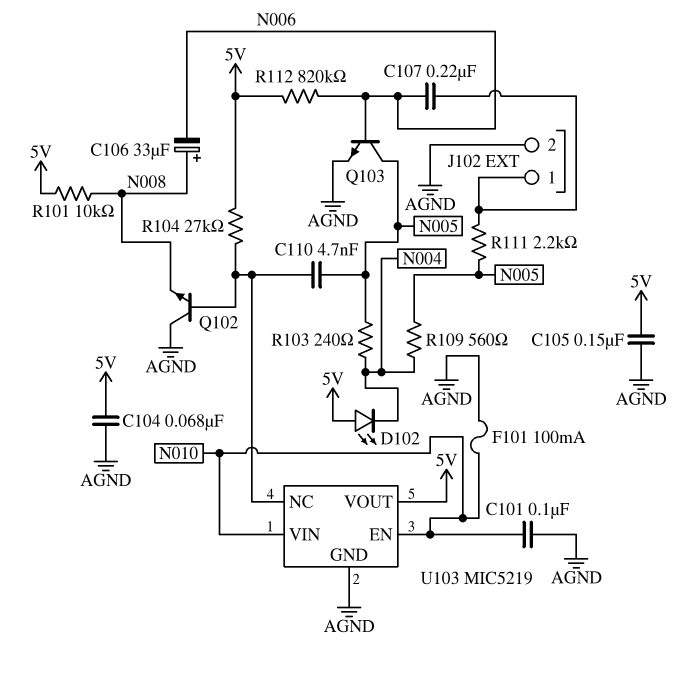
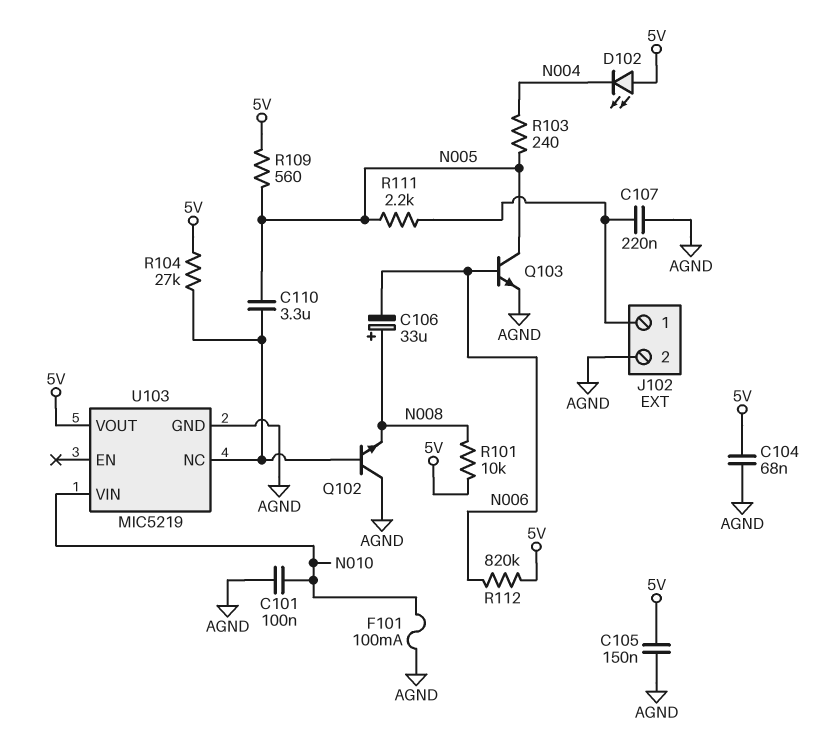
C107: 220nF (J102/1, N006) -> 220nF (AGND, J102/1)
C110: 4.7nF (N005, U103/NC) -> 3.3uF (N005, U103/NC)
R109: 560 (N004, N005) -> 560 (5V, N005)
U103 pin EN: N010 -> none

